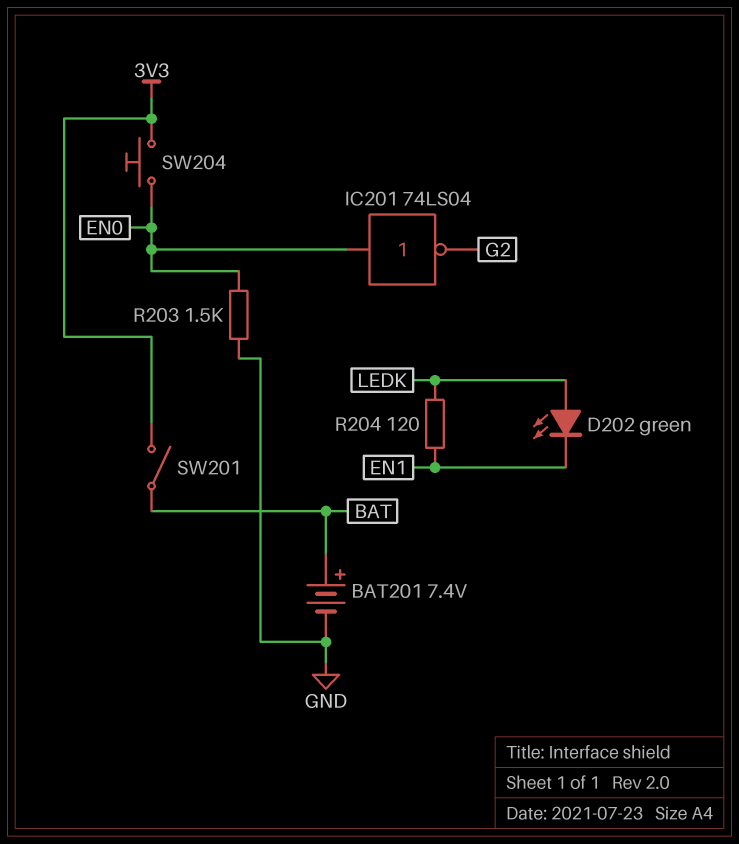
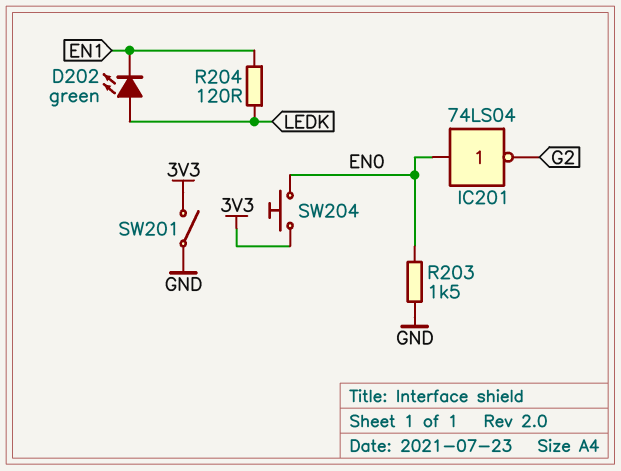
BAT201: 7.4V (plus BAT, minus GND) -> none
SW201: switch (3V3, BAT) -> switch (3V3, GND)

